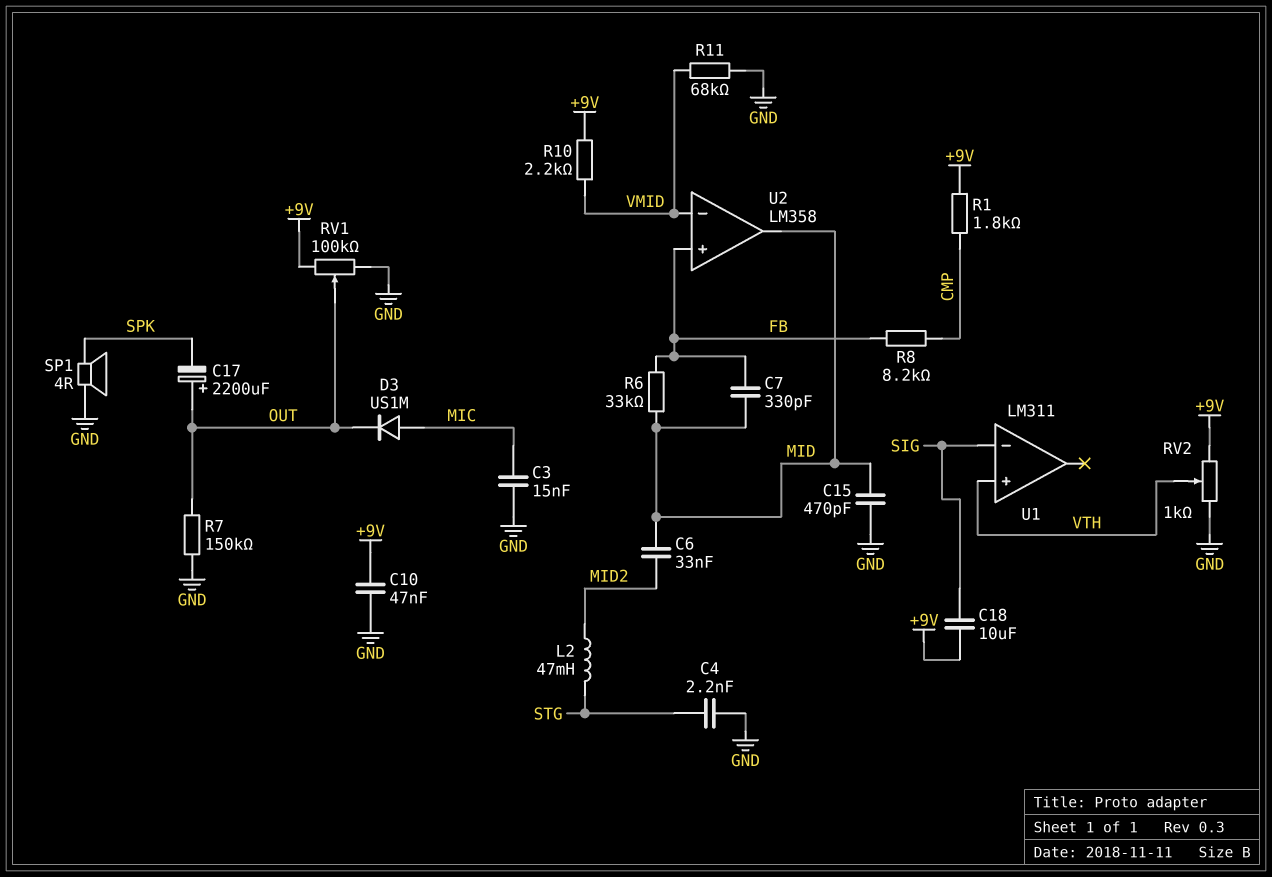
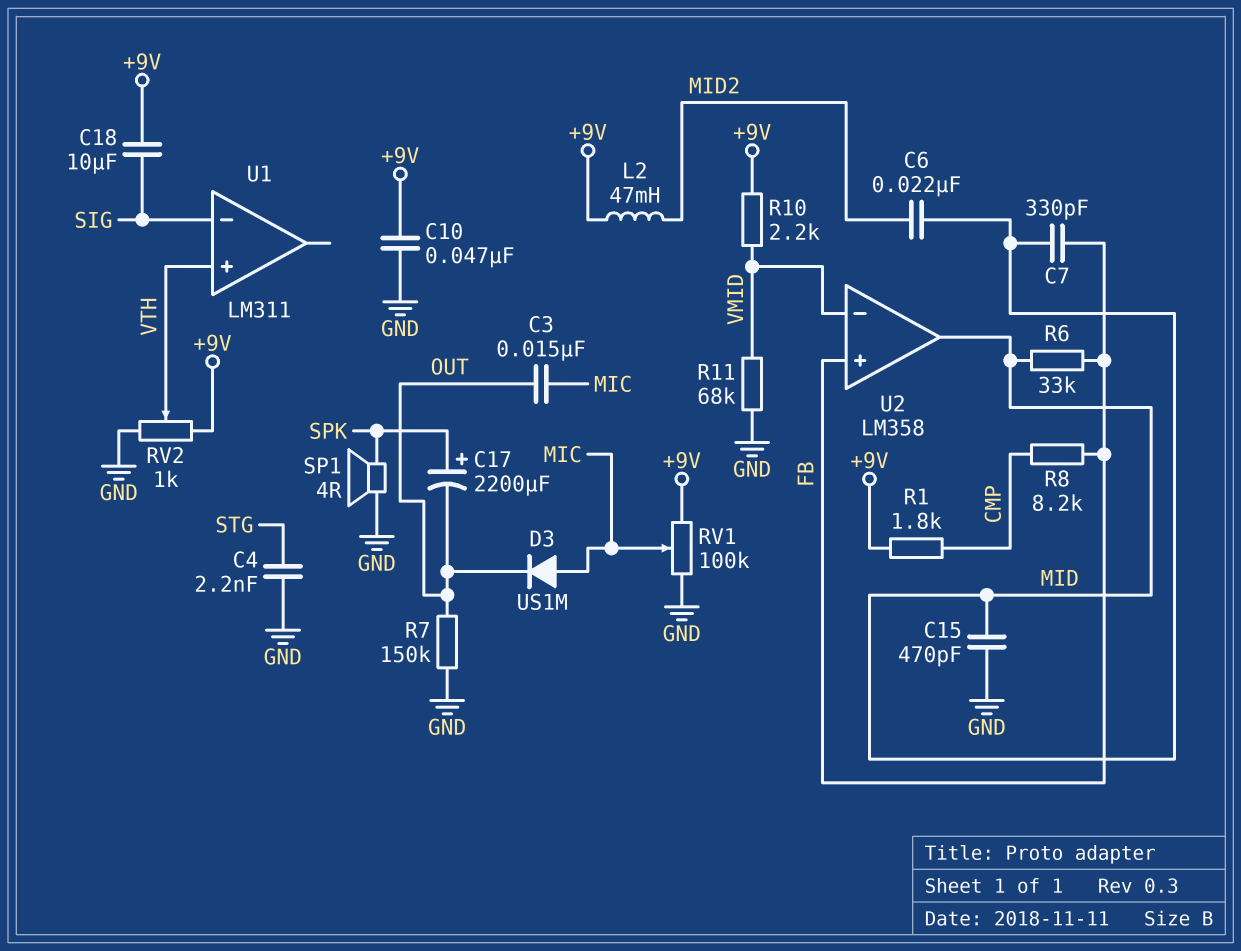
C3: 15nF (GND, MIC) -> 15nF (MIC, OUT)
C6: 33nF (MID, MID2) -> 22nF (MID, MID2)
C17: 2200uF (plus OUT, minus SPK) -> 2200uF (plus SPK, minus OUT)
L2: 47mH (MID2, STG) -> 47mH (+9V, MID2)
RV1: 100k (+9V, GND, wiper OUT) -> 100k (+9V, GND, wiper MIC)

